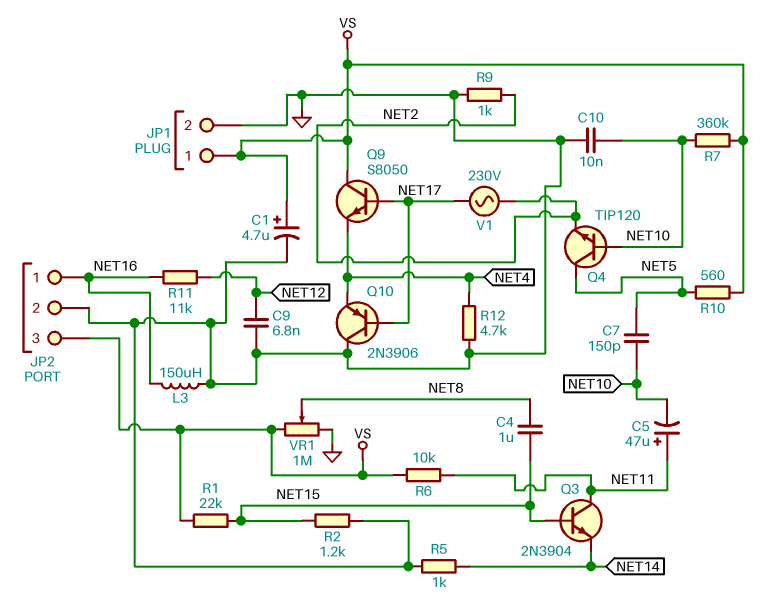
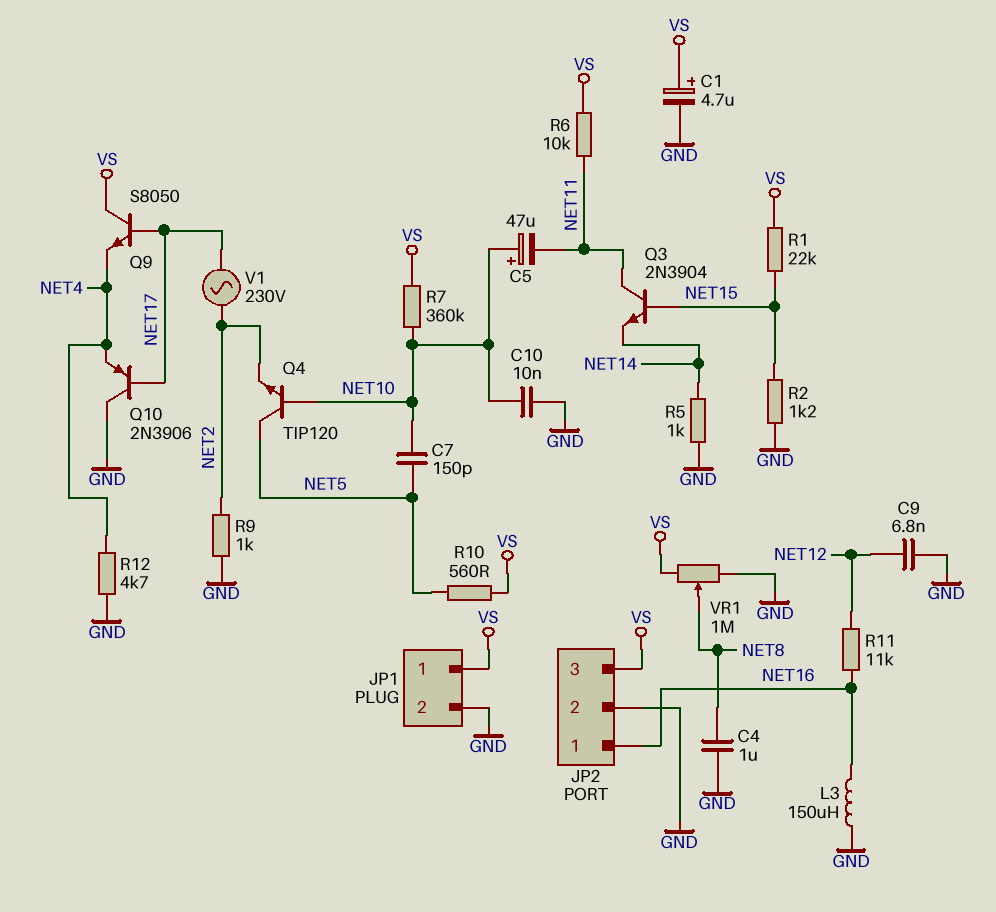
C4: 1uF (NET8, NET15) -> 1uF (GND, NET8)
C5: 47uF (plus NET11, minus NET10) -> 47uF (plus NET10, minus NET11)

